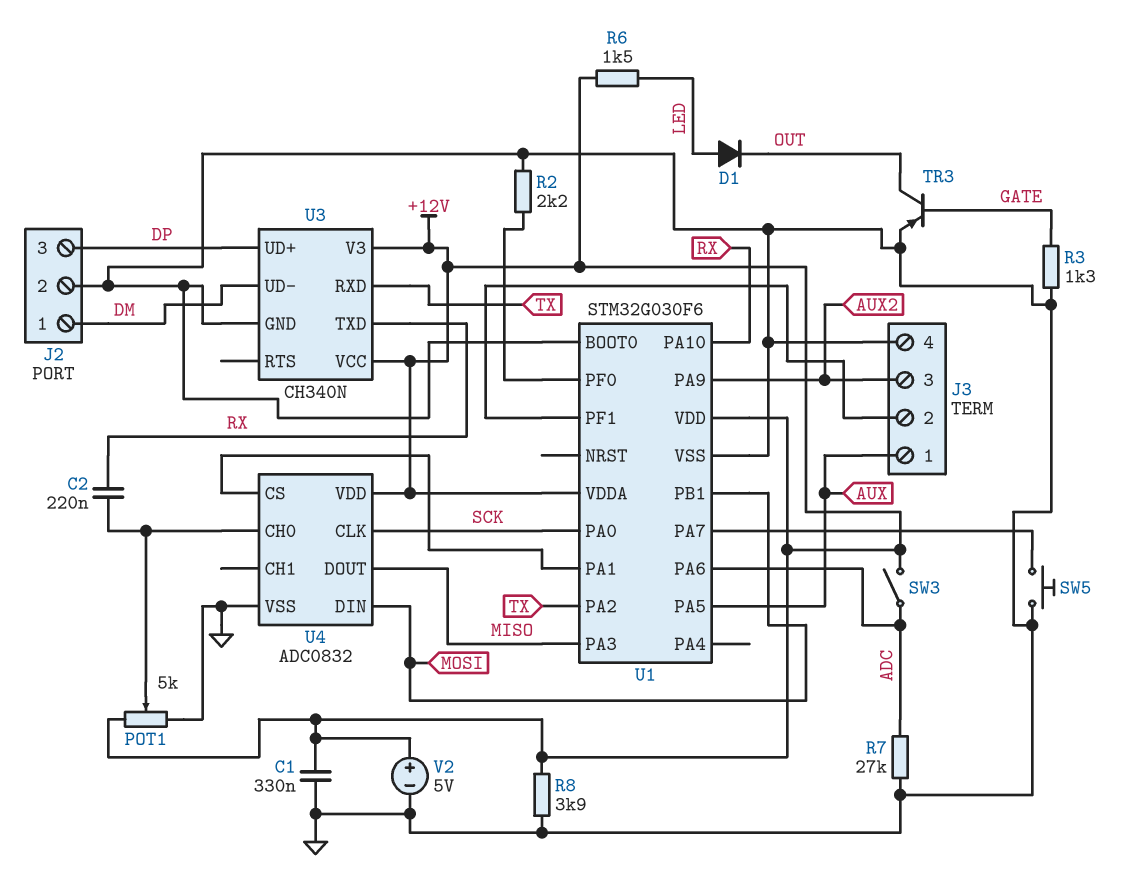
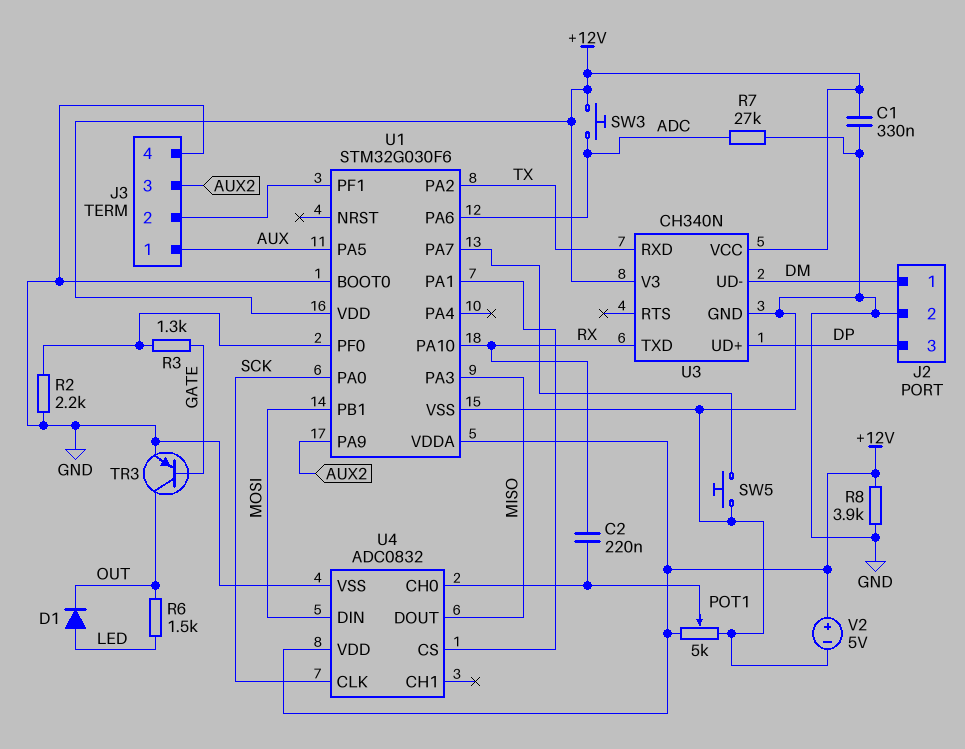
R3: 1.3k (GATE, GND) -> 1.3k (GATE, U1/PF0)
R6: 1.5k (+12V, LED) -> 1.5k (LED, OUT)
SW3: switch (+12V, ADC) -> button (+12V, ADC)

